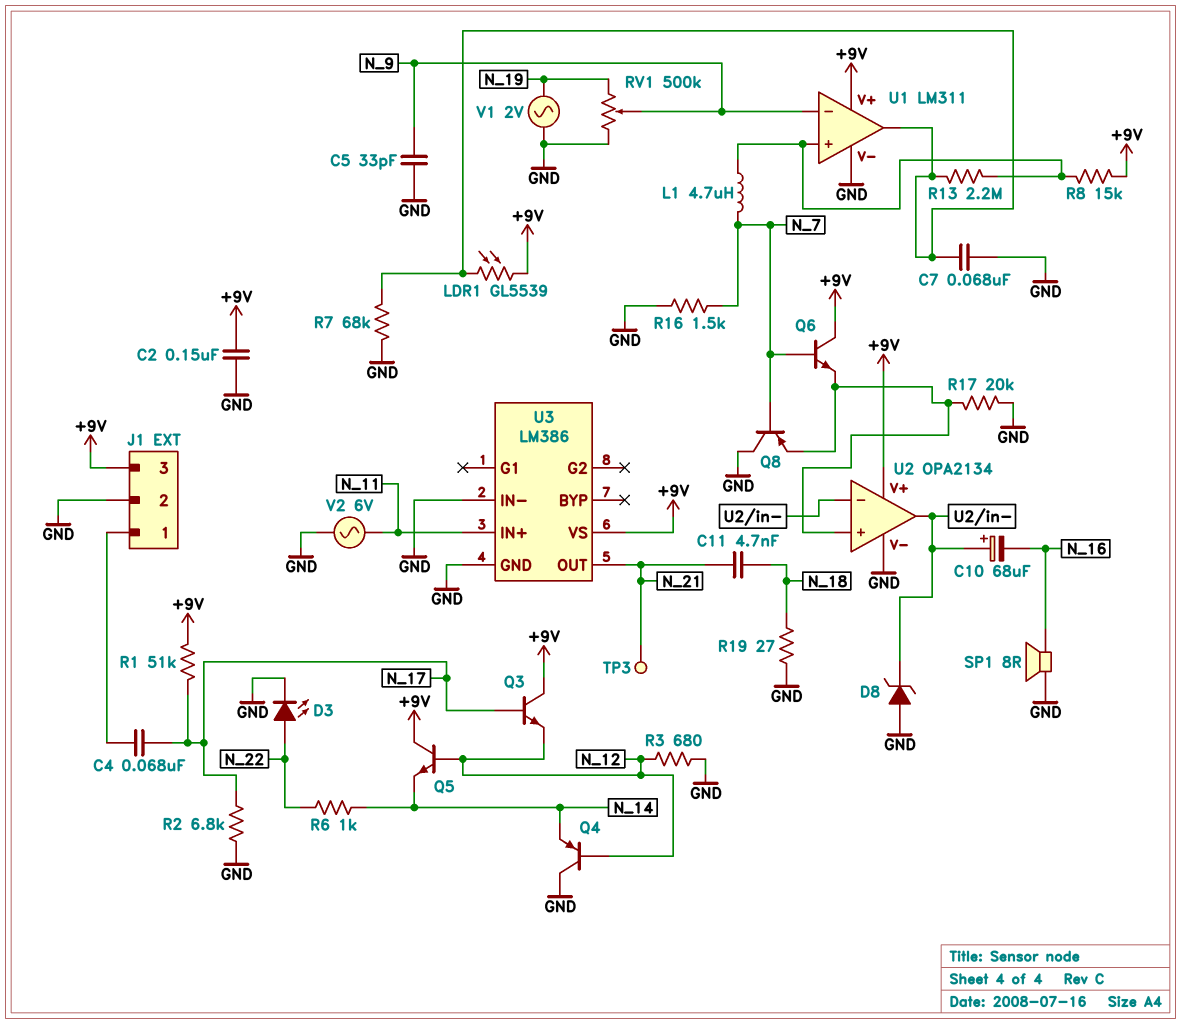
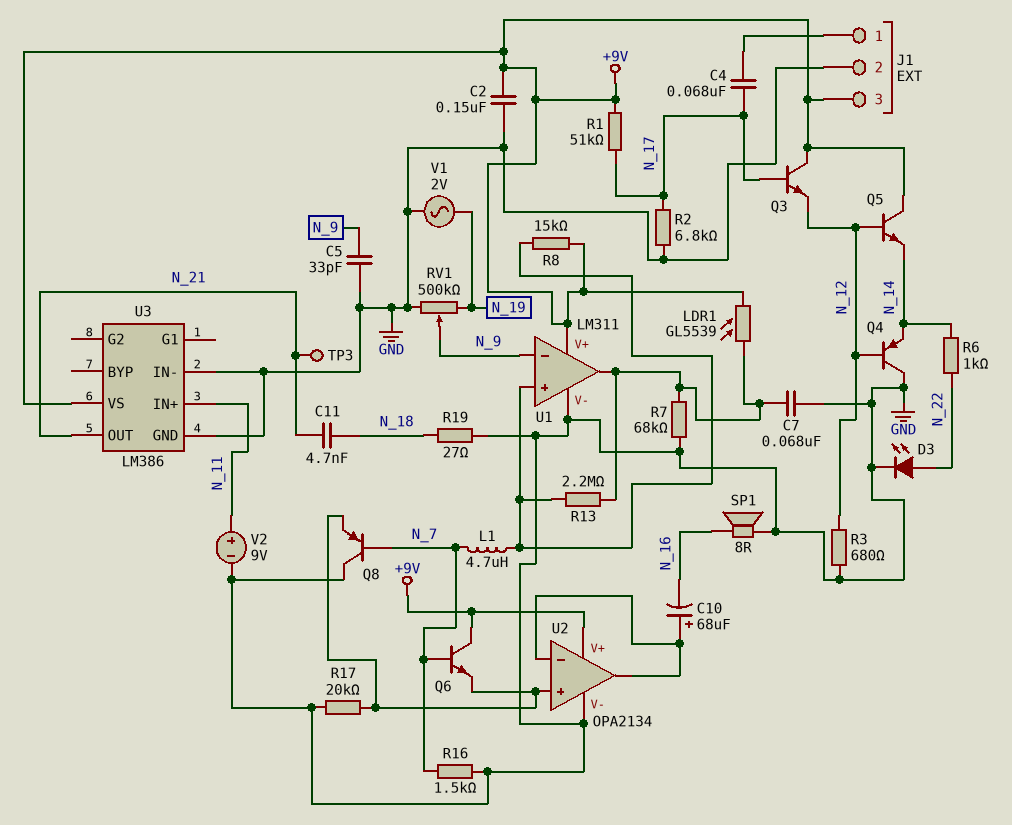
D8: zener (A GND, K U2/in-) -> none
V2: AC 6V (GND, N_11) -> 9V (plus N_11, minus GND)

